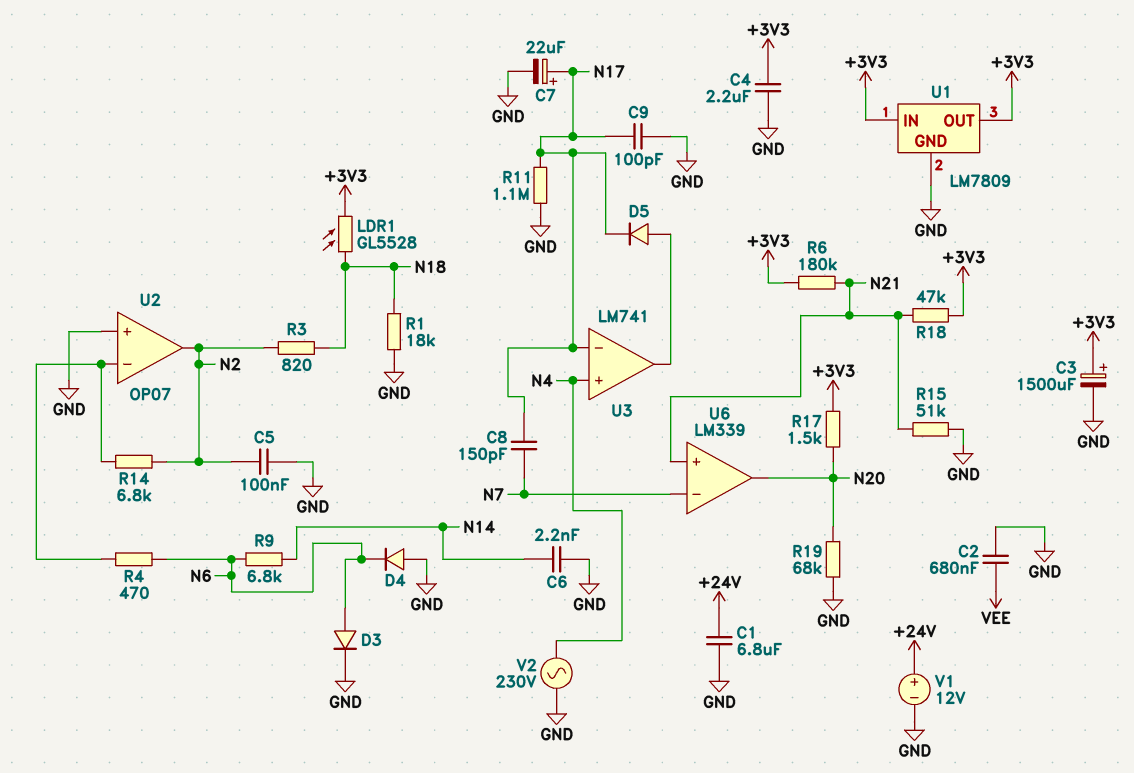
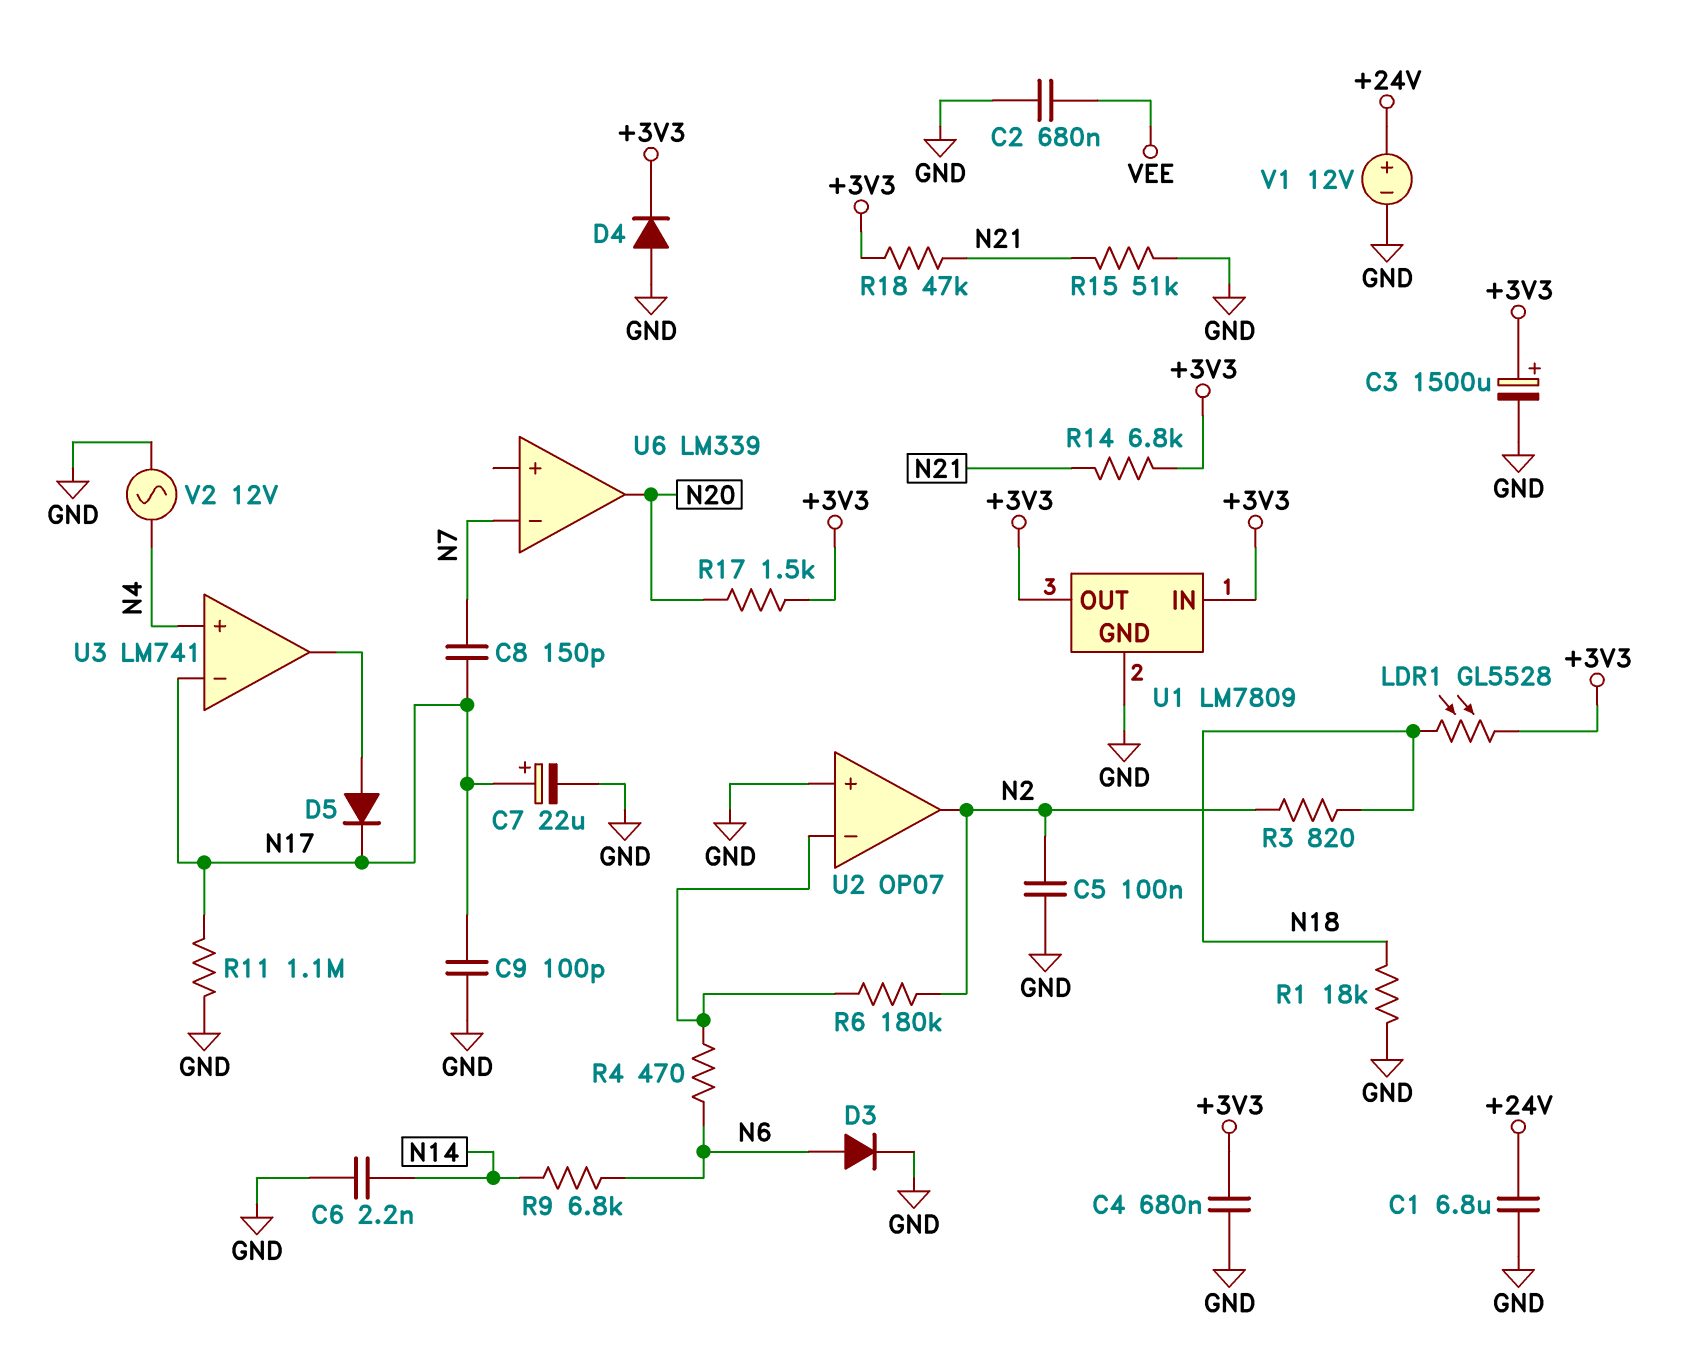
C4: 2.2uF (+3V3, GND) -> 680nF (+3V3, GND)
D4: diode (A GND, K N6) -> diode (A GND, K +3V3)
R6: 180k (+3V3, N21) -> 180k (N2, U2/in-)
R14: 6.8k (N2, U2/in-) -> 6.8k (+3V3, N21)
R19: 68k (GND, N20) -> none
U6 pin in+: N21 -> none
V2: AC 230V (GND, N4) -> AC 12V (GND, N4)

